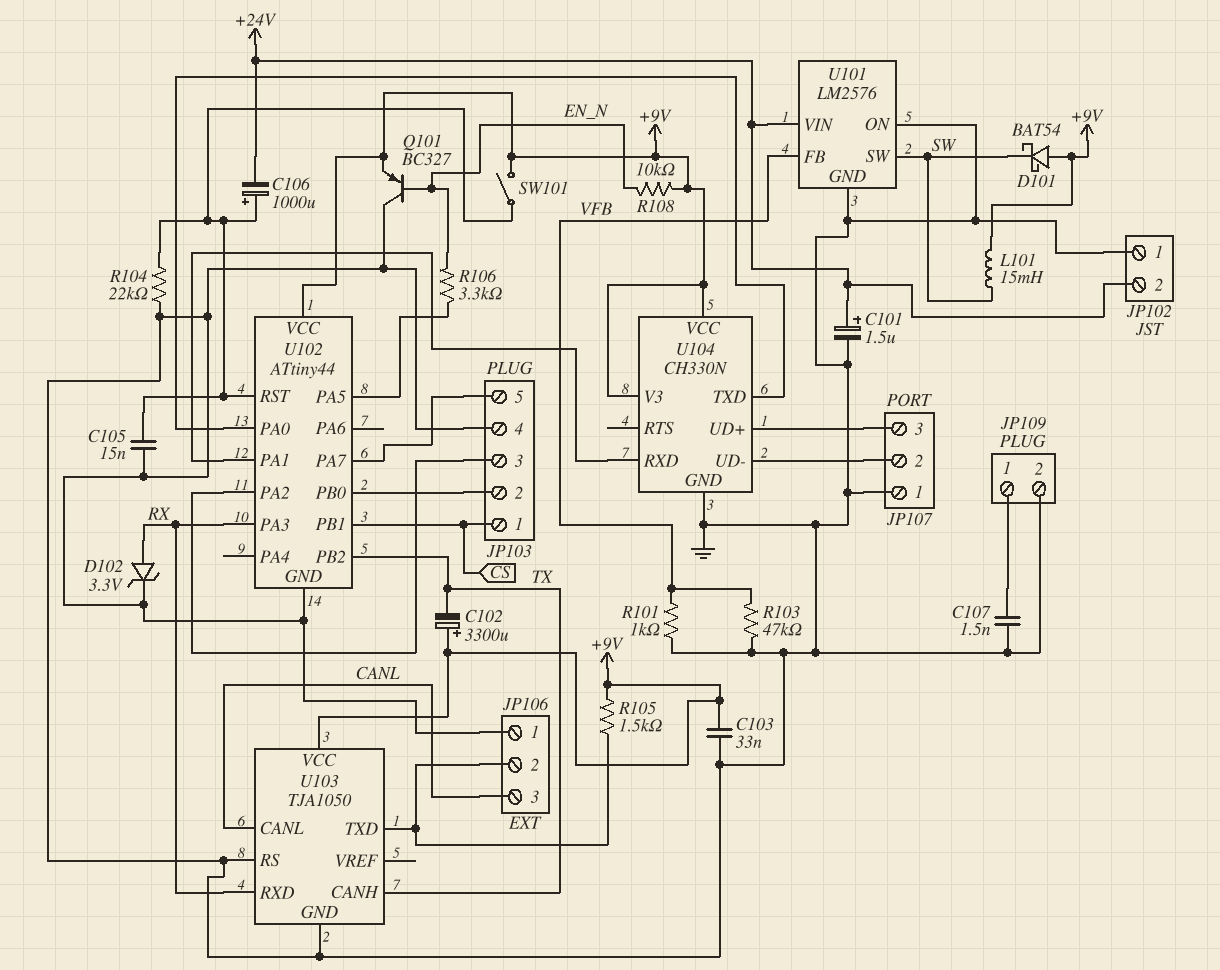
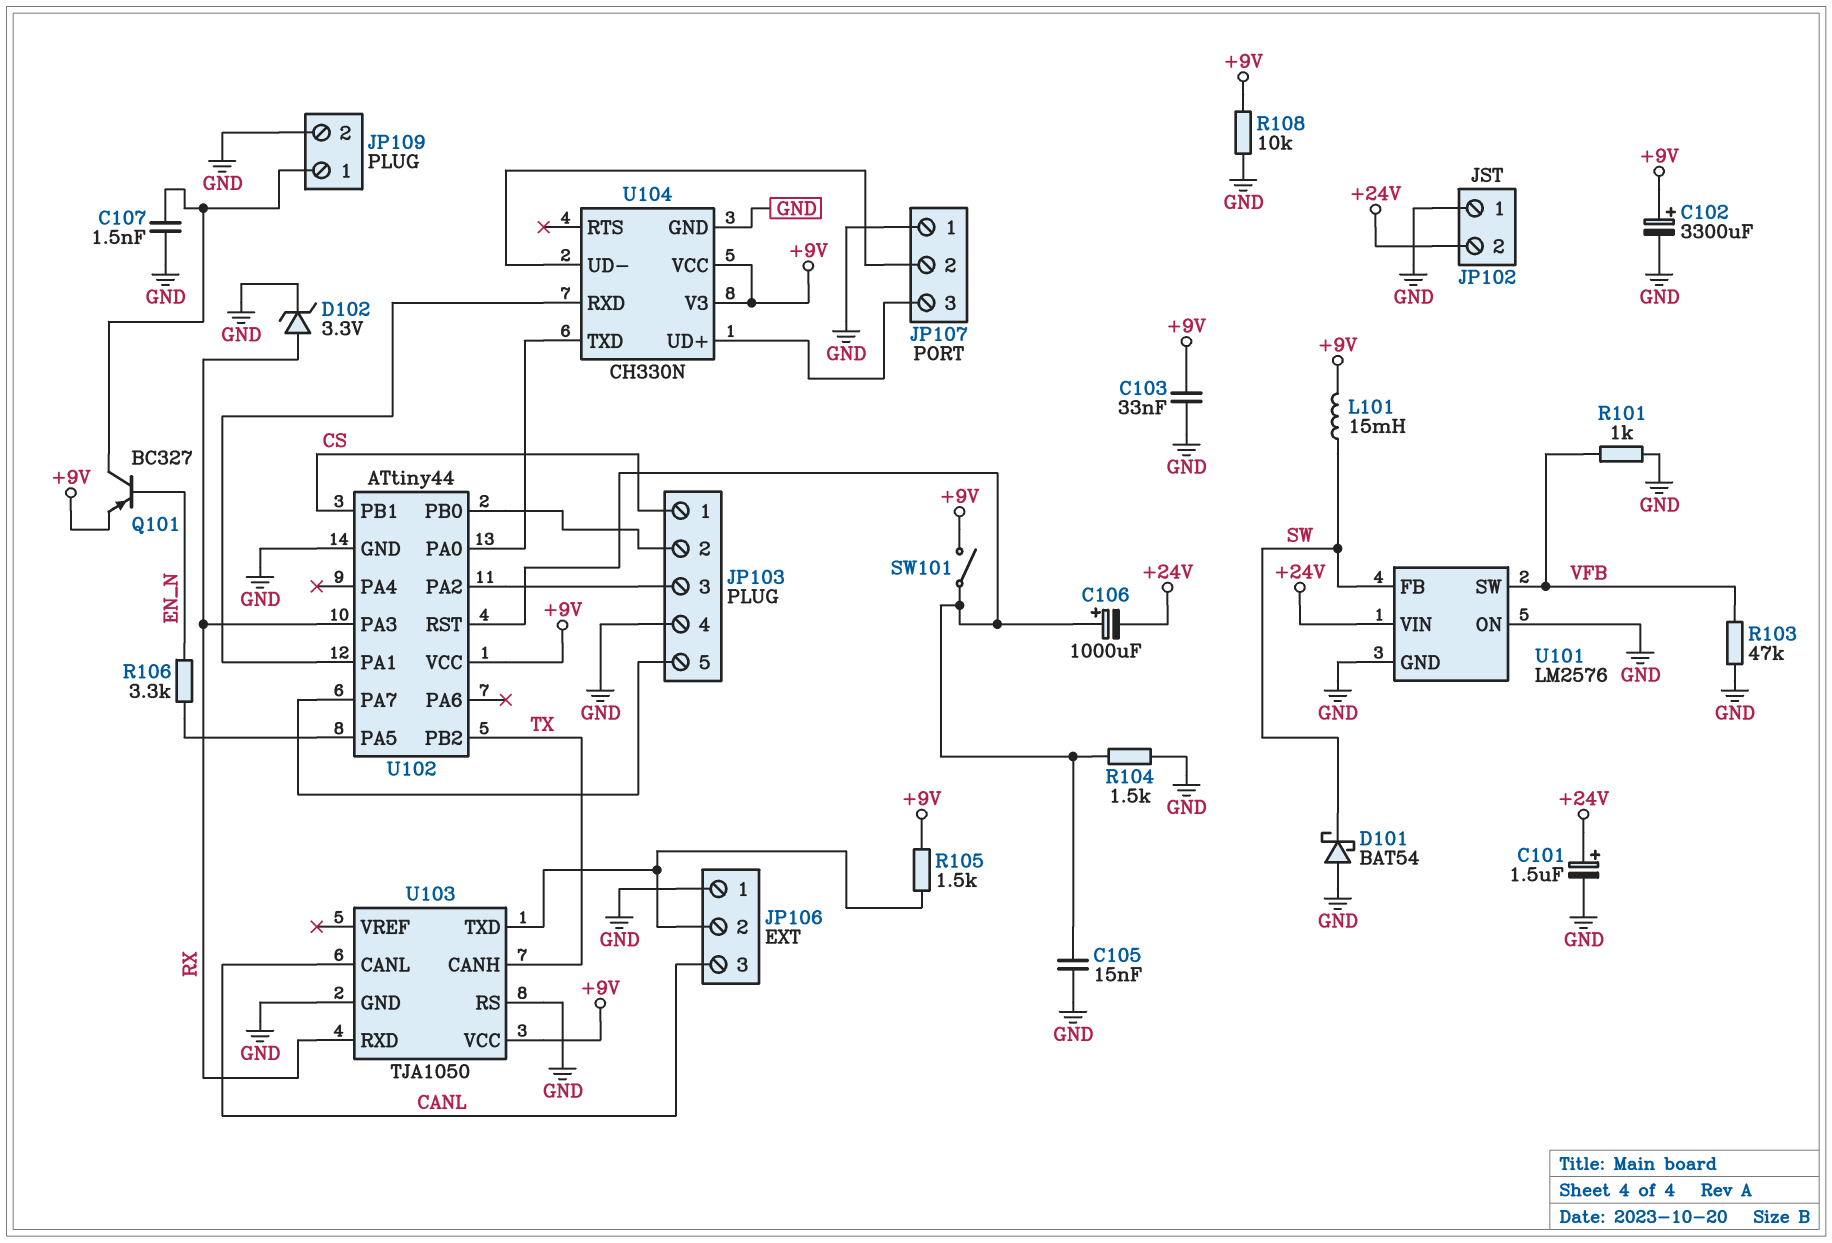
C102: 3300uF (plus +9V, minus TX) -> 3300uF (plus +9V, minus GND)
D101: schottky BAT54 (A +9V, K SW) -> schottky BAT54 (A GND, K SW)
Q101: PNP BC327 (B EN_N, C GND, E +9V) -> PNP BC327 (B EN_N, C JP109/1, E +9V)
R104: 22k (GND, U102/RST) -> 1.5k (GND, U102/RST)
R108: 10k (+9V, EN_N) -> 10k (+9V, GND)
U101 pin FB: VFB -> SW
U101 pin SW: SW -> VFB

